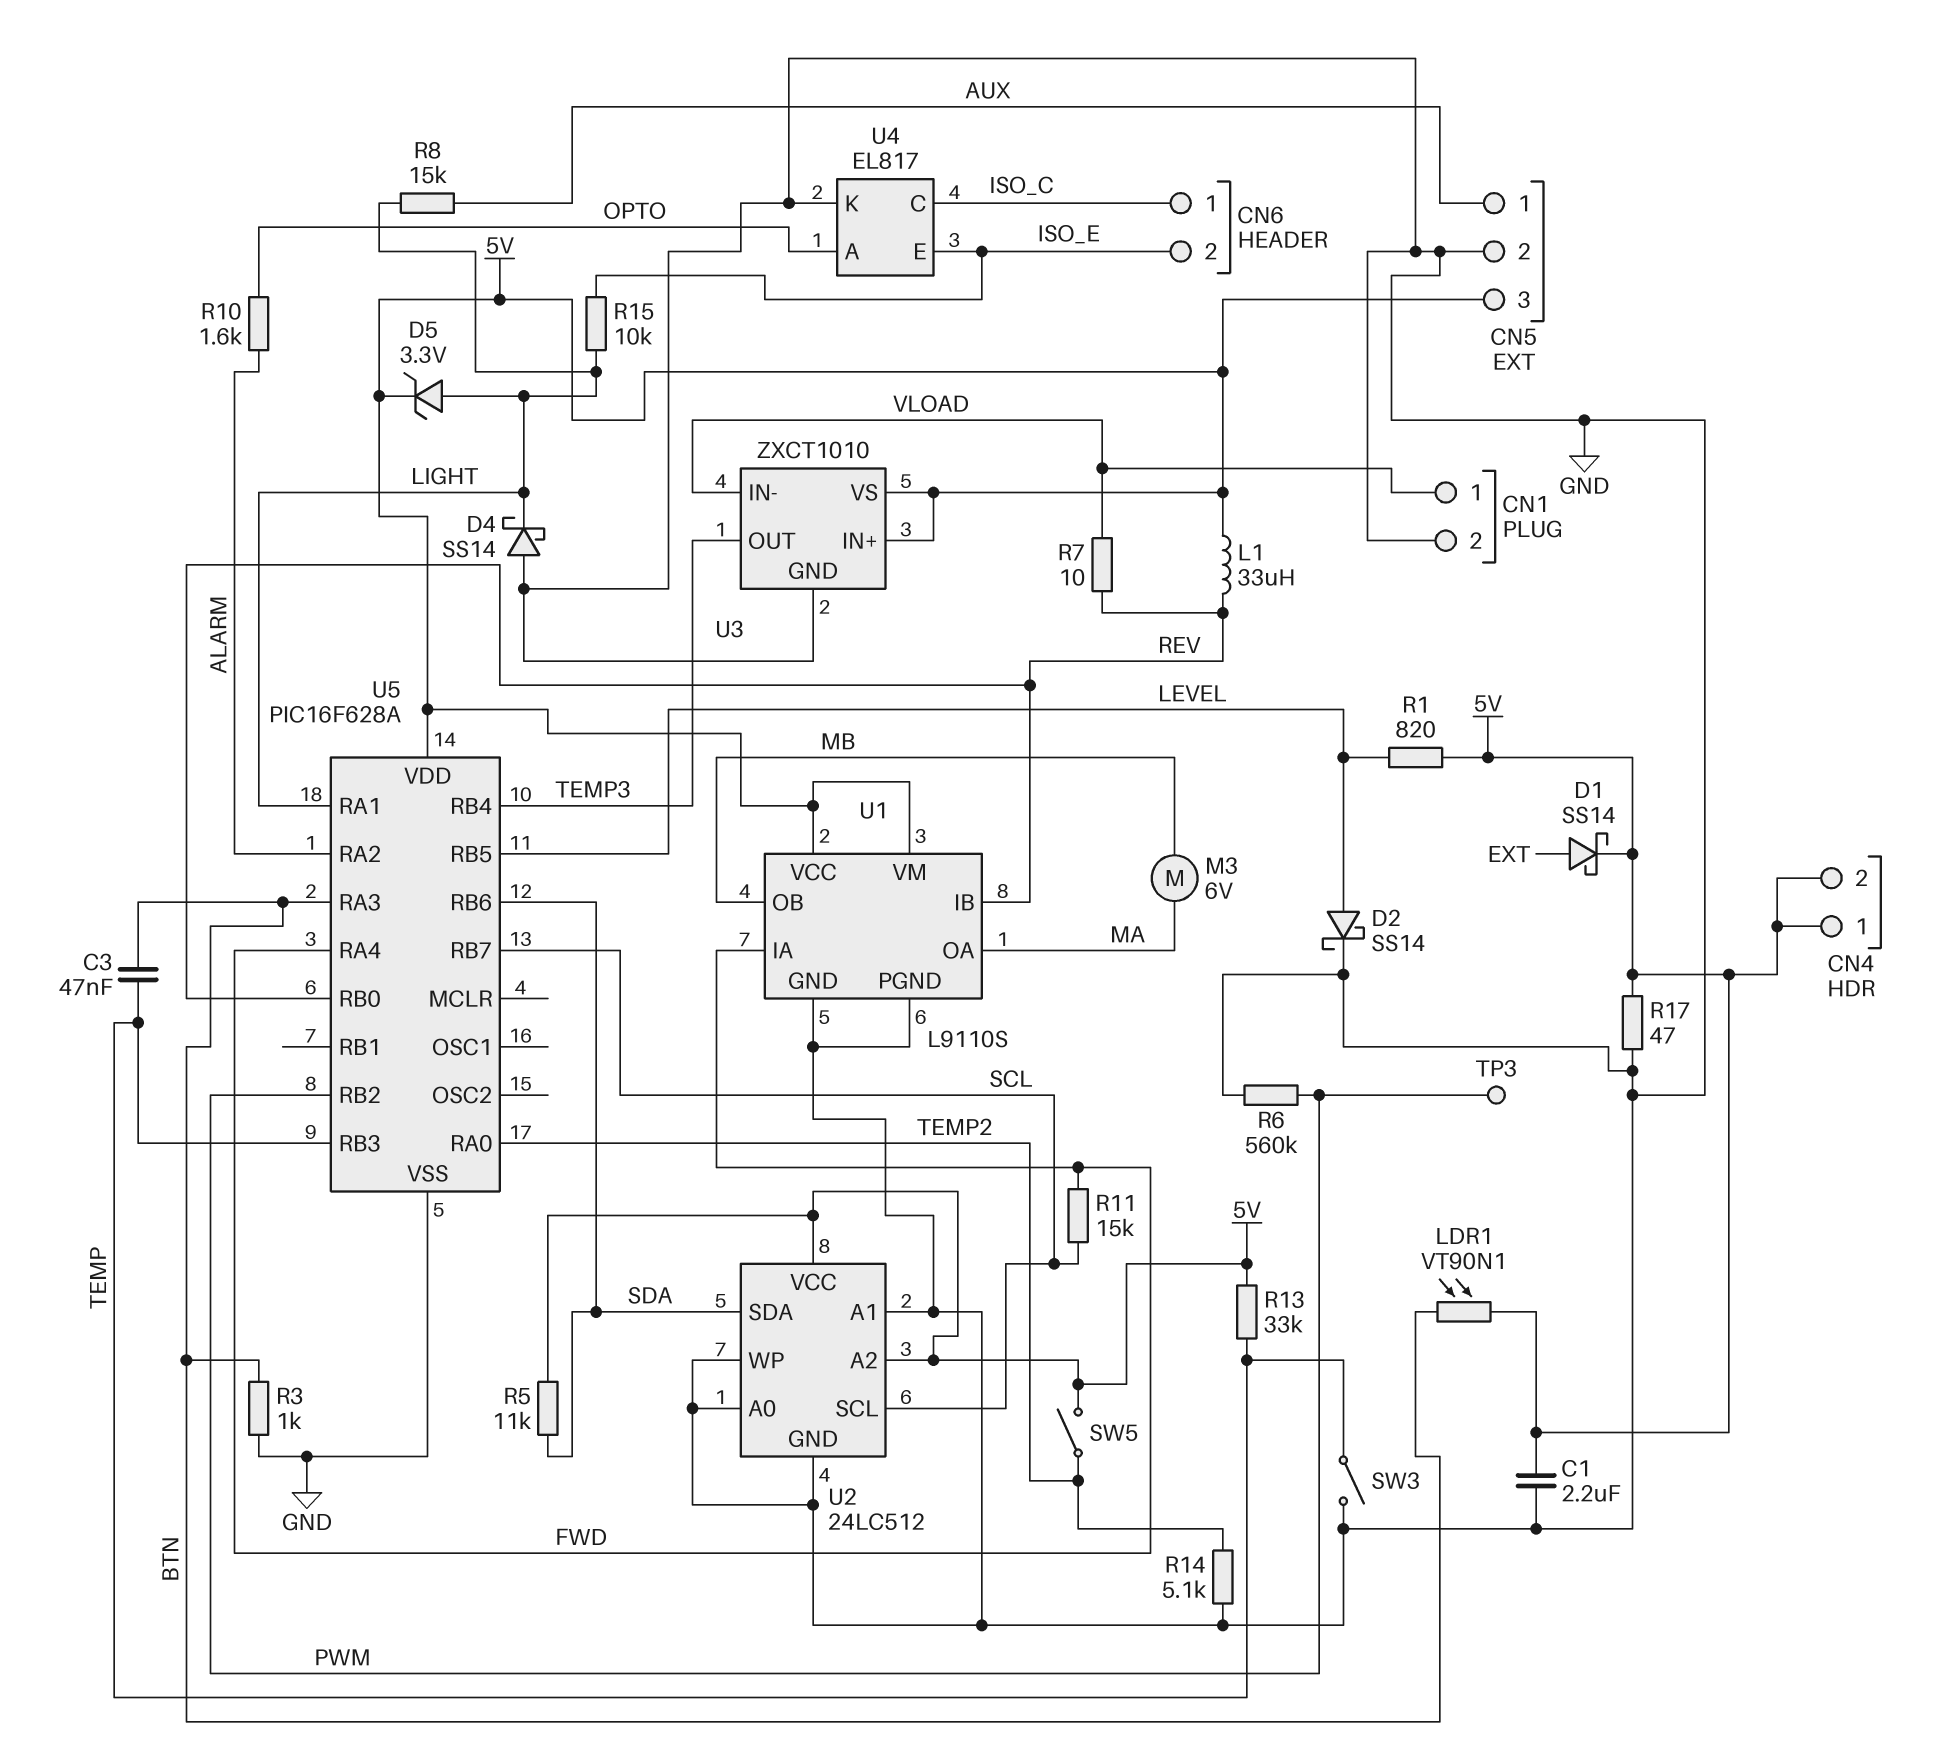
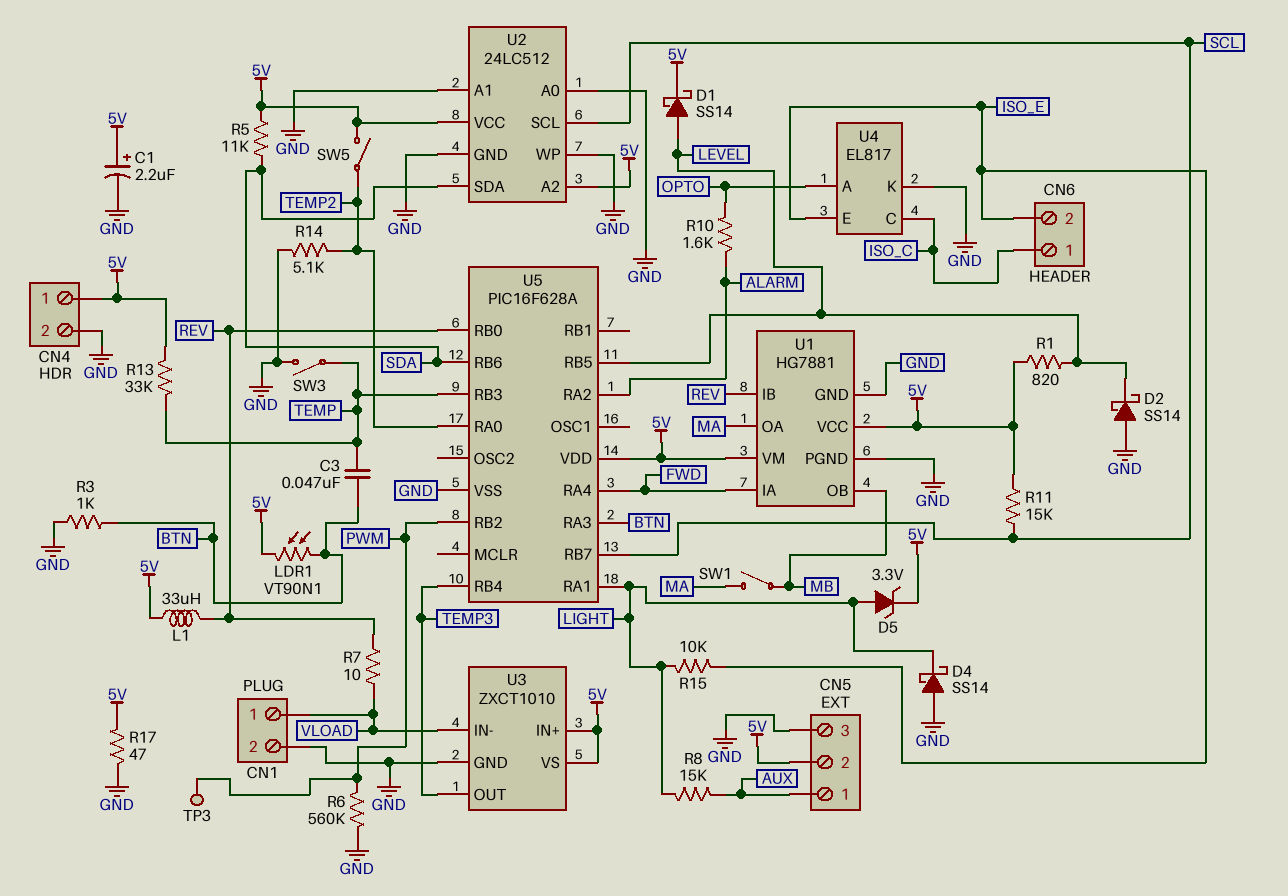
C1: 2.2uF (5V, GND) -> 2.2uF (plus 5V, minus GND)
CN4 pin 2: 5V -> GND
CN5 pin 2: GND -> 5V
CN5 pin 3: 5V -> GND
D1: schottky SS14 (A EXT, K 5V) -> schottky SS14 (A LEVEL, K 5V)
D2: schottky SS14 (A LEVEL, K GND) -> schottky SS14 (A GND, K LEVEL)
M3: motor 6V (MA, MB) -> none
R11: 15k (FWD, SCL) -> 15k (5V, SCL)
SW1: none -> switch (MA, MB)
U1: L9110S -> HG7881

